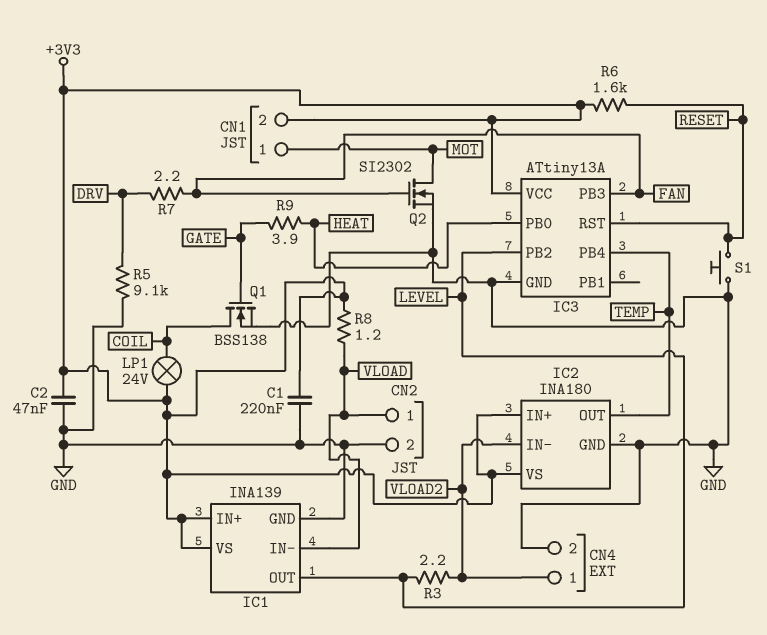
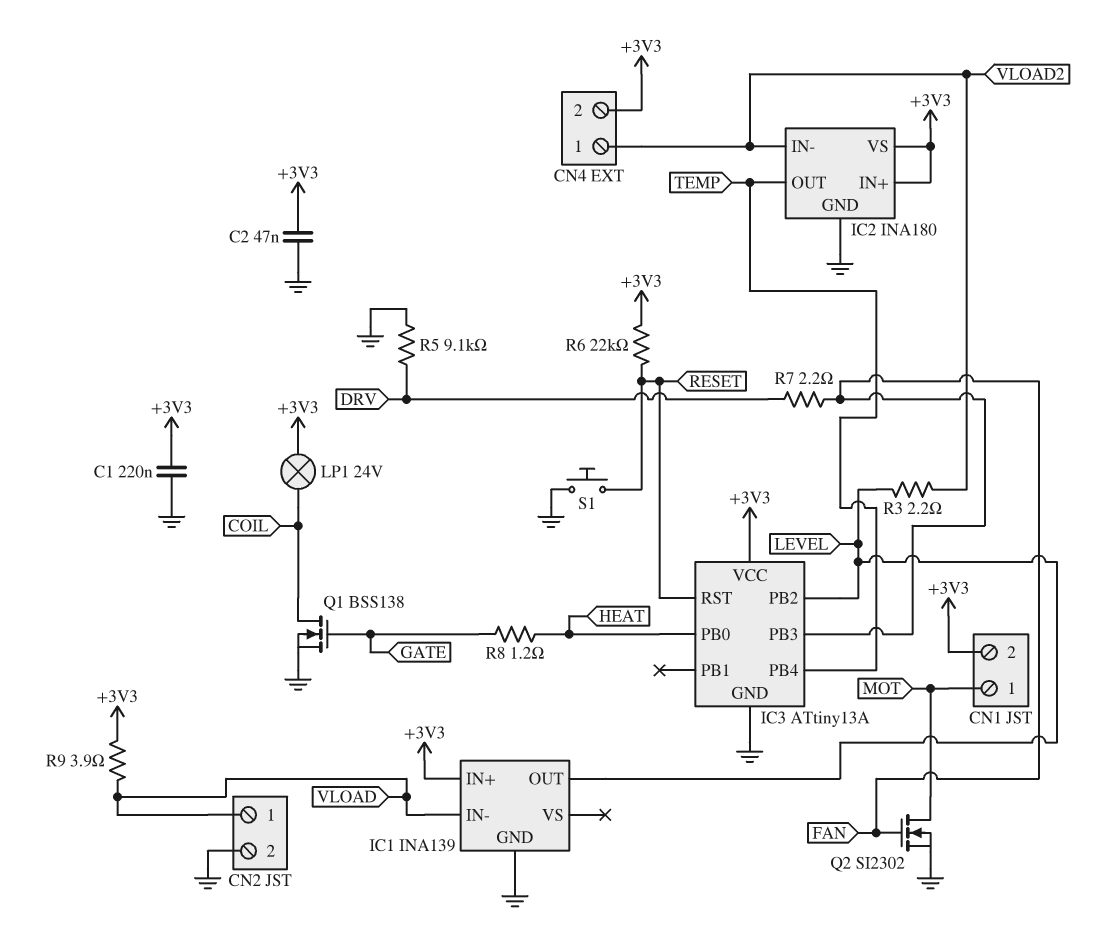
CN4 pin 2: GND -> +3V3
IC1 pin VS: +3V3 -> none
R6: 1.6k (+3V3, RESET) -> 22k (+3V3, RESET)
R8: 1.2 (+3V3, VLOAD) -> 1.2 (GATE, HEAT)
R9: 3.9 (GATE, HEAT) -> 3.9 (+3V3, VLOAD)

